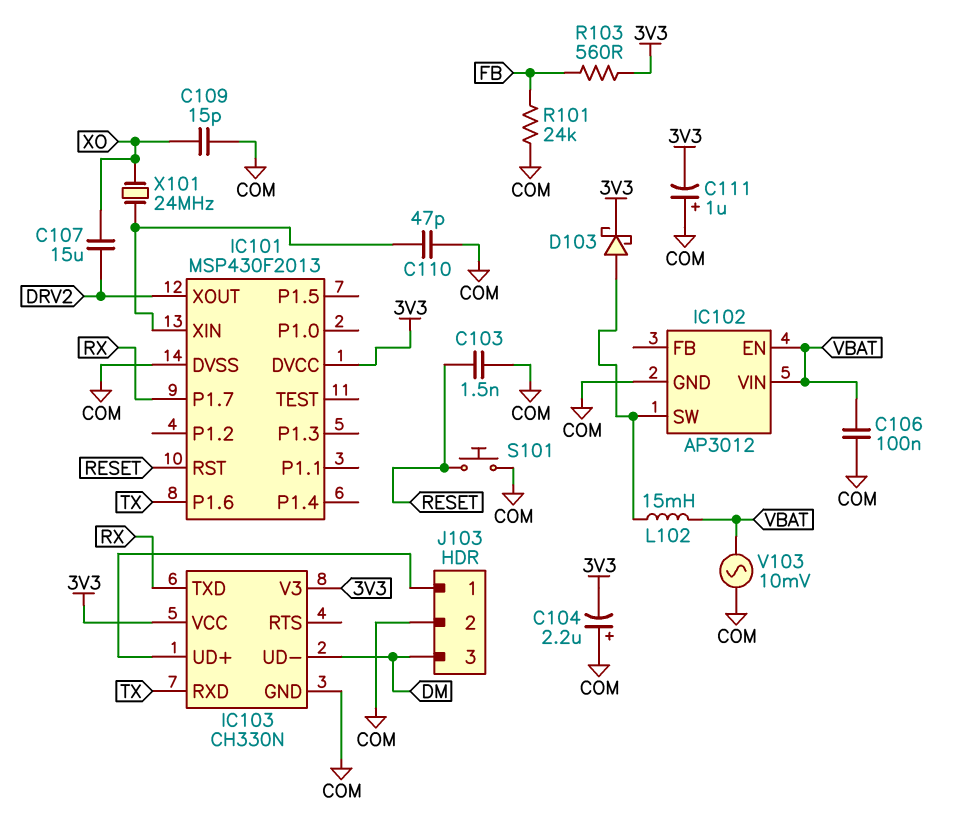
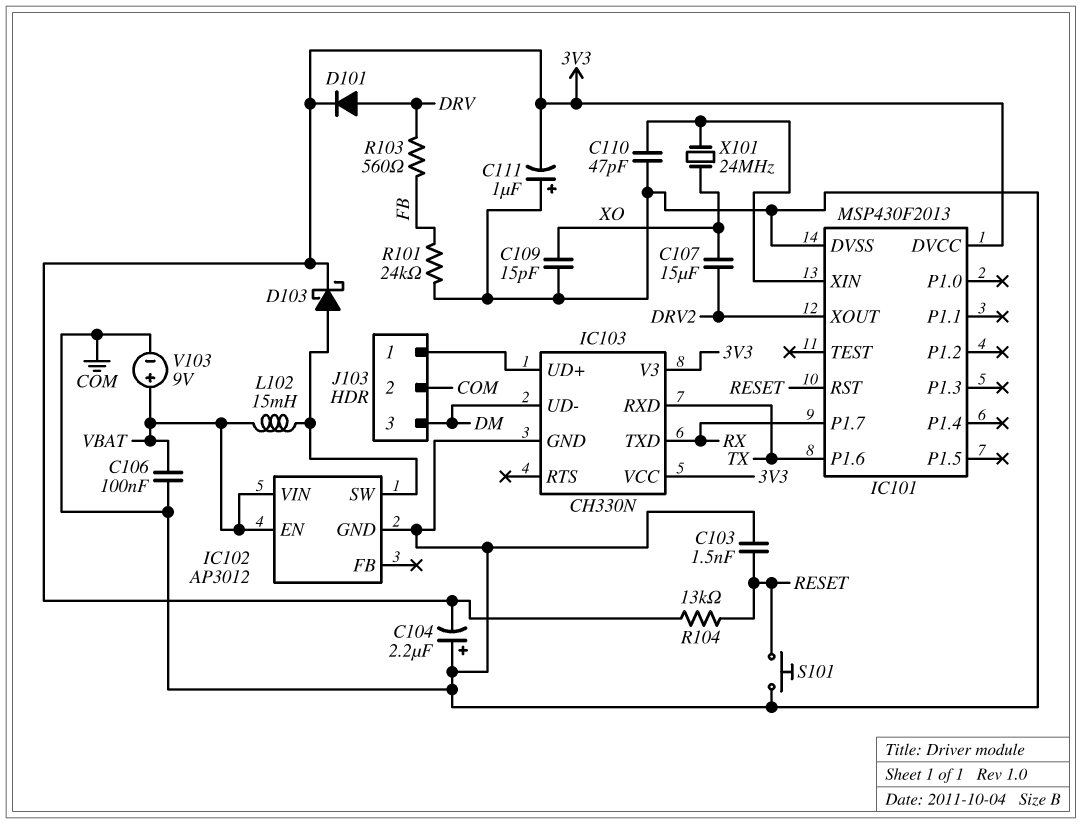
D101: none -> diode (A DRV, K 3V3)
R103: 560 (3V3, FB) -> 560 (DRV, FB)
R104: none -> 13k (3V3, RESET)
V103: AC 10mV (COM, VBAT) -> 9V (plus VBAT, minus COM)

